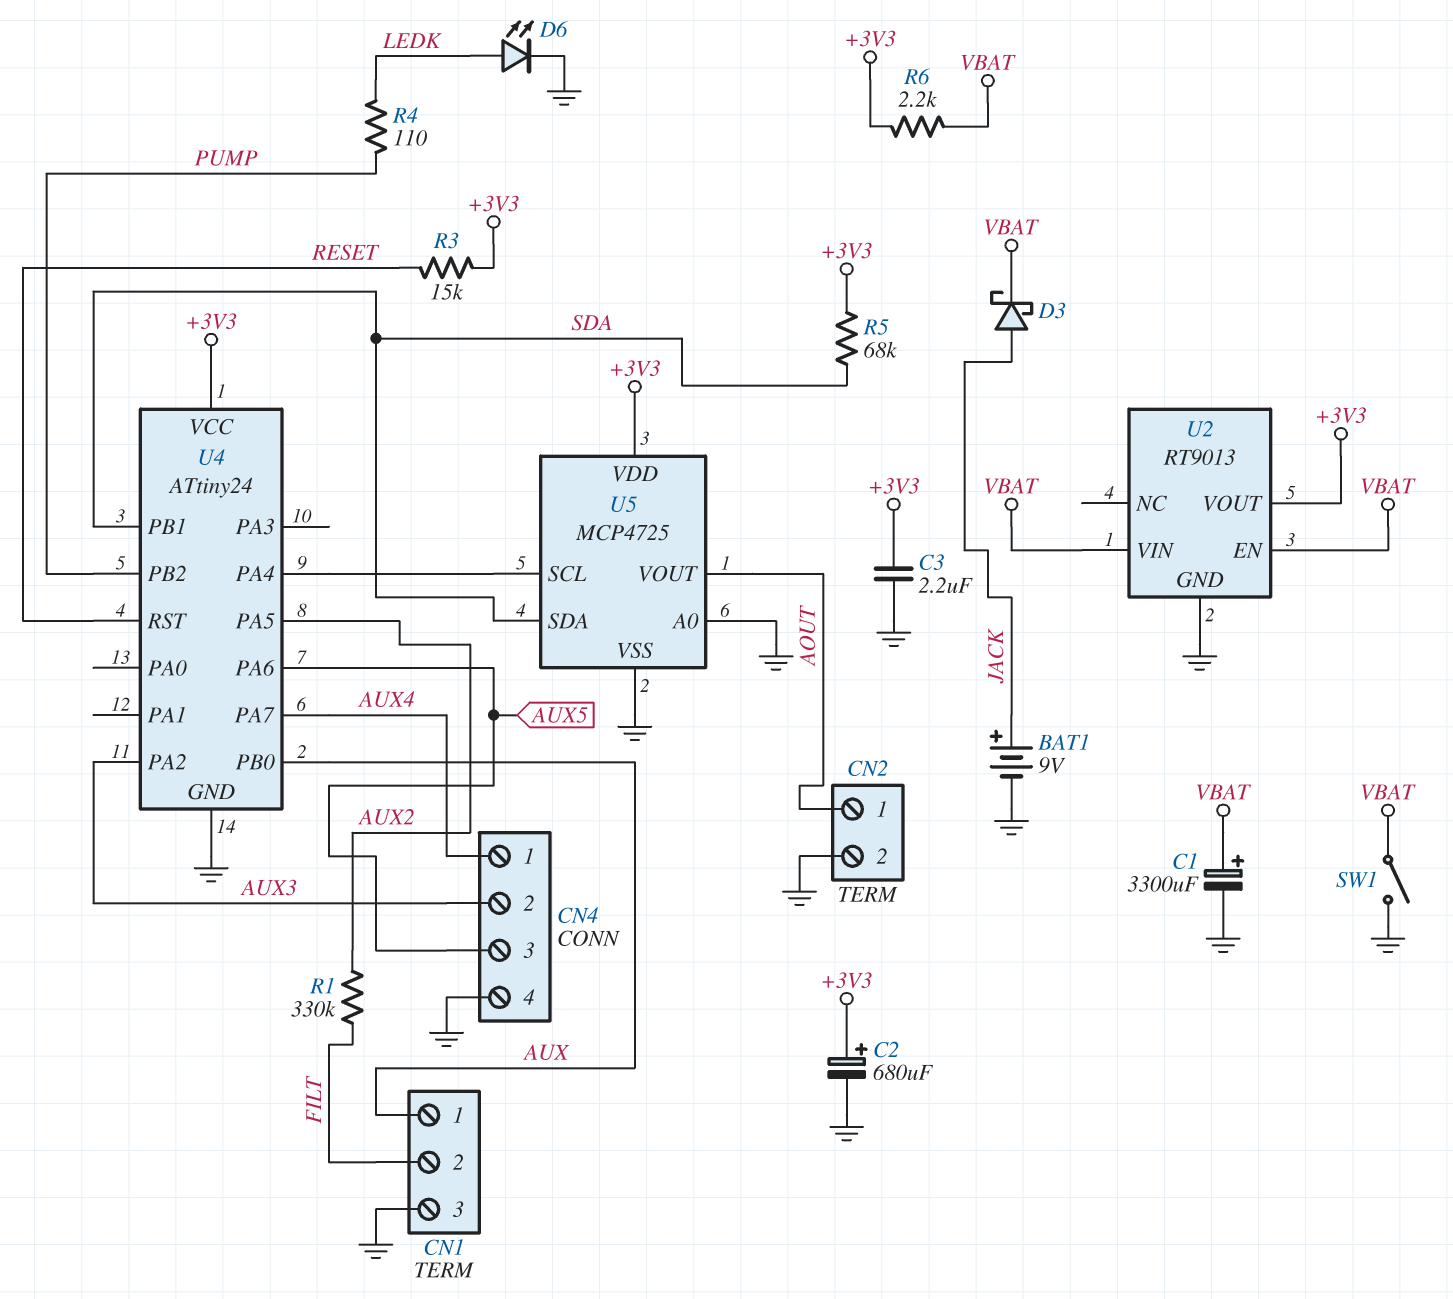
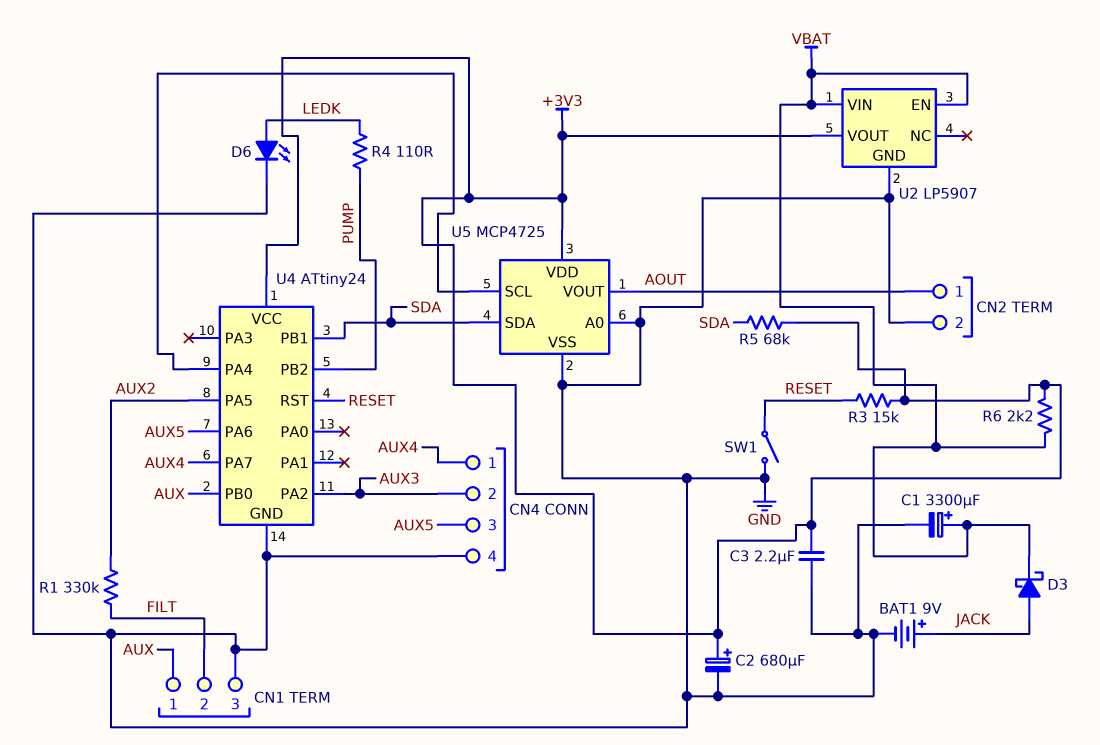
SW1: switch (GND, VBAT) -> switch (GND, RESET)
U2: RT9013 -> LP5907

